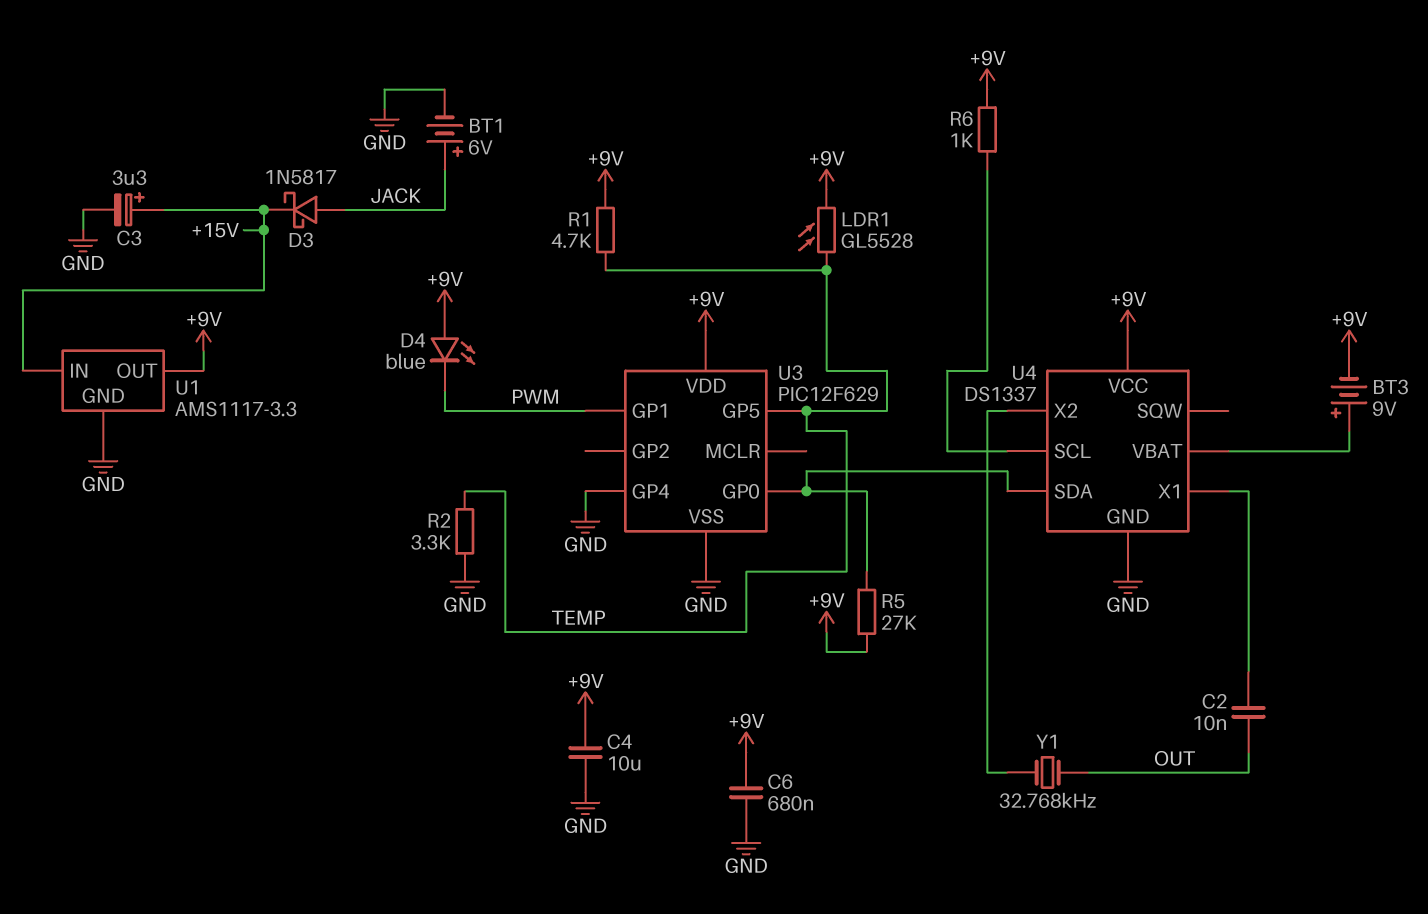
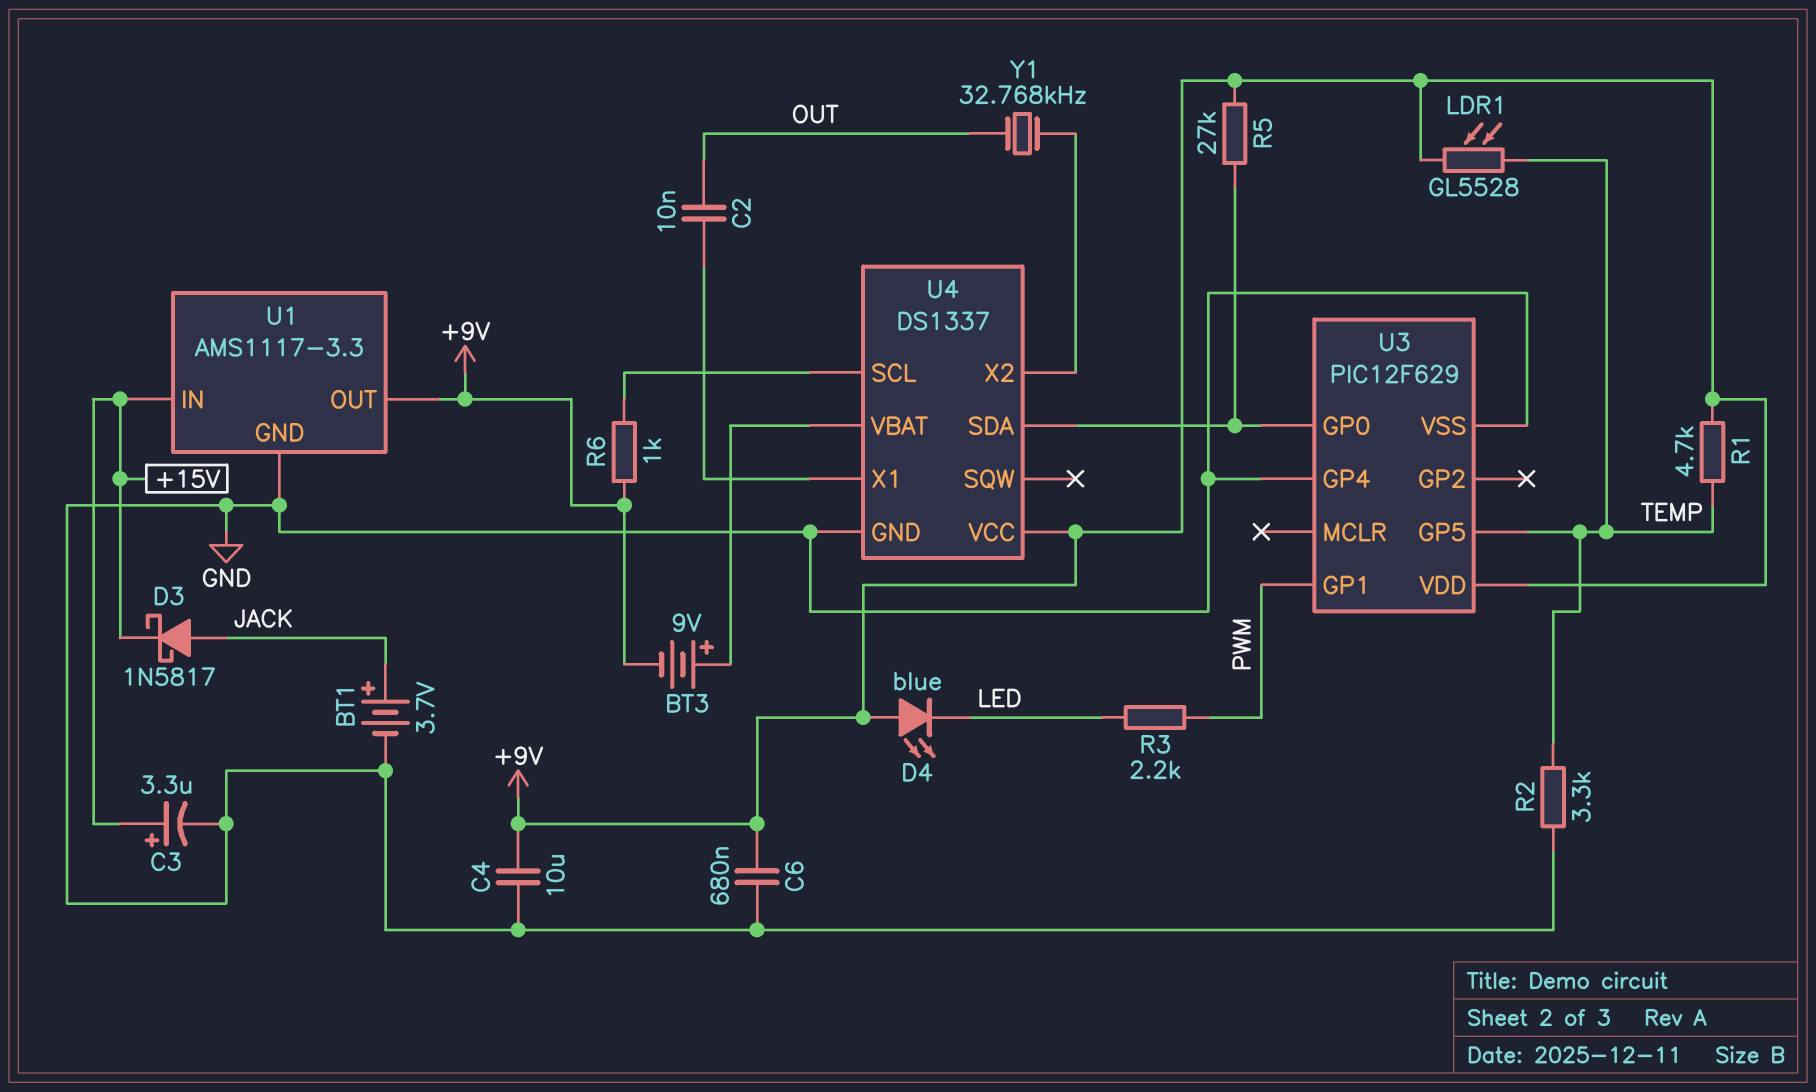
BT1: 6V (plus JACK, minus GND) -> 3.7V (plus JACK, minus GND)
D4: LED blue (A +9V, K PWM) -> LED blue (A +9V, K LED)
R3: none -> 2.2k (LED, PWM)

